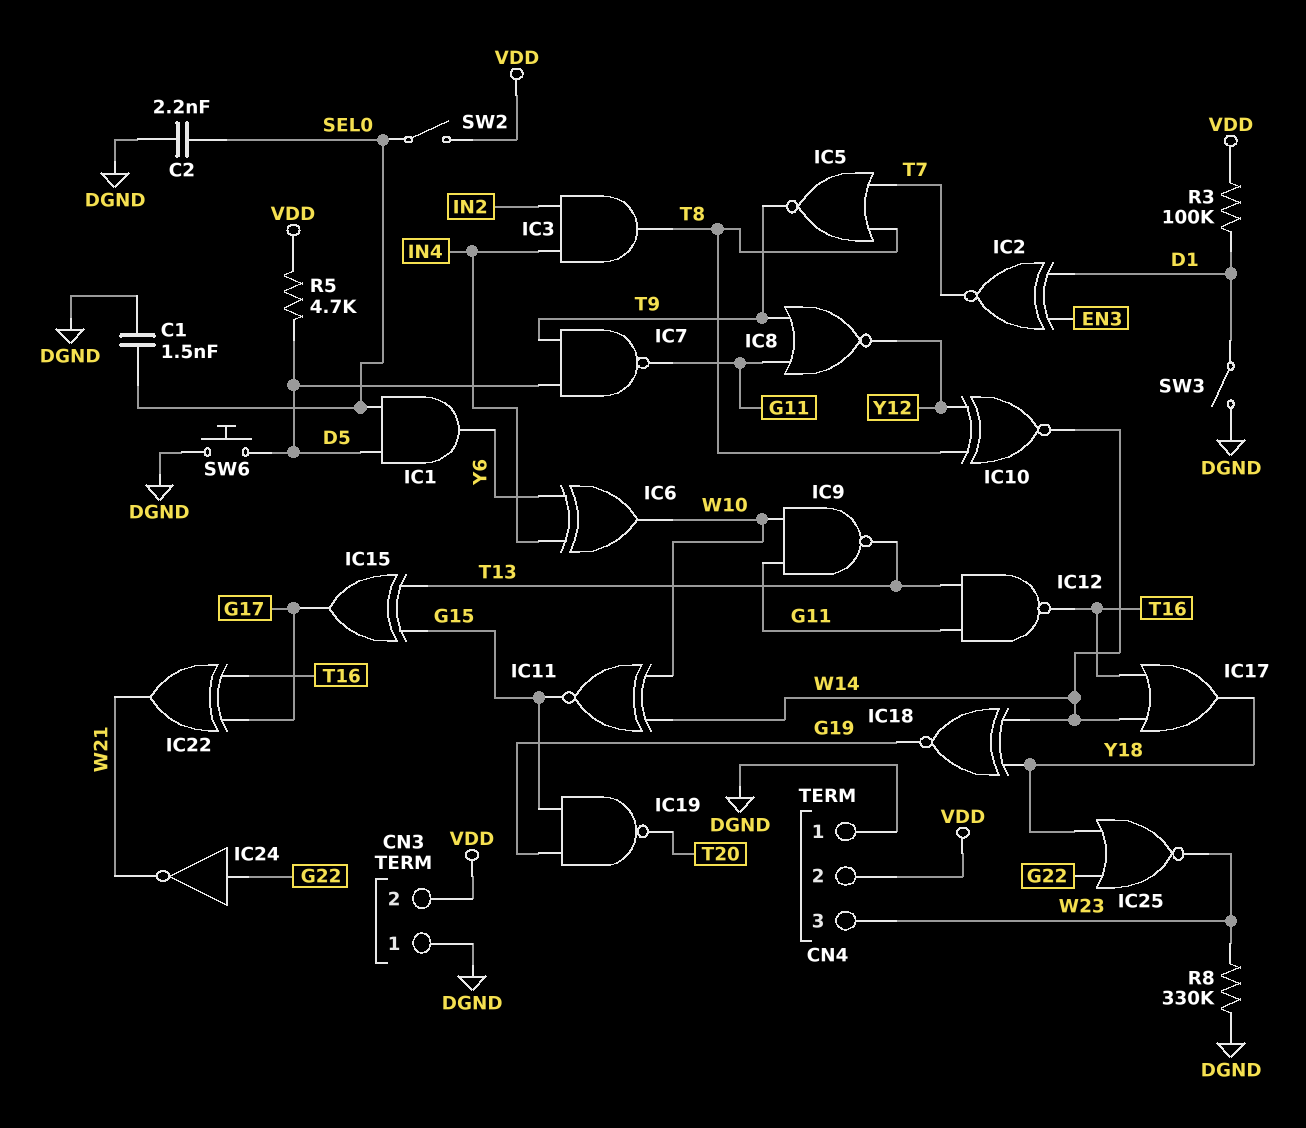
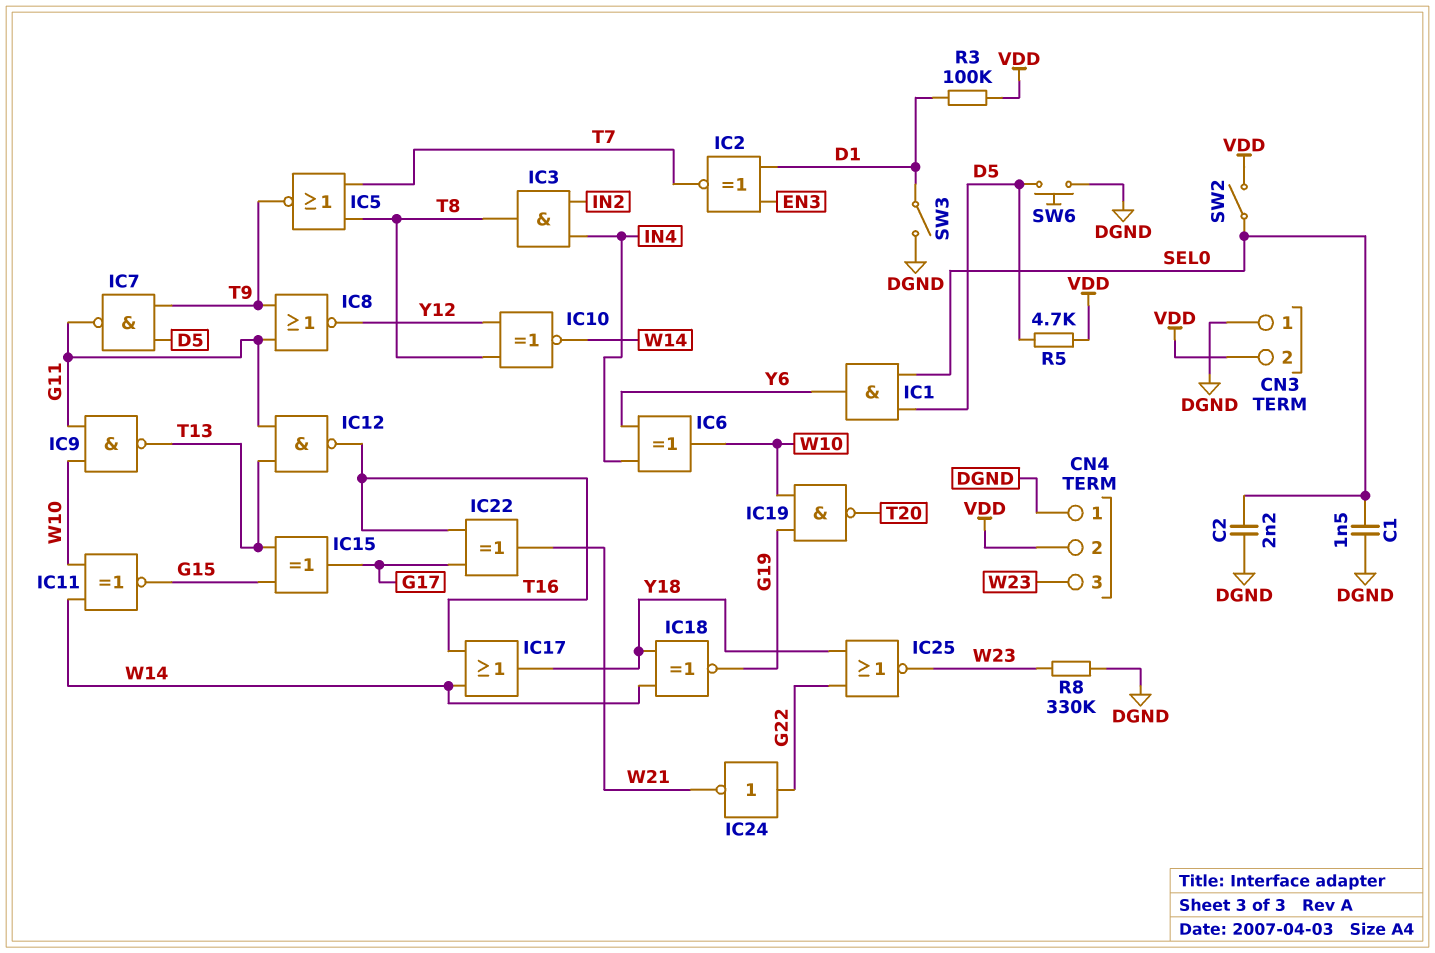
IC19: NAND (in G15, in G19, out T20) -> NAND (in G19, in W10, out T20)

